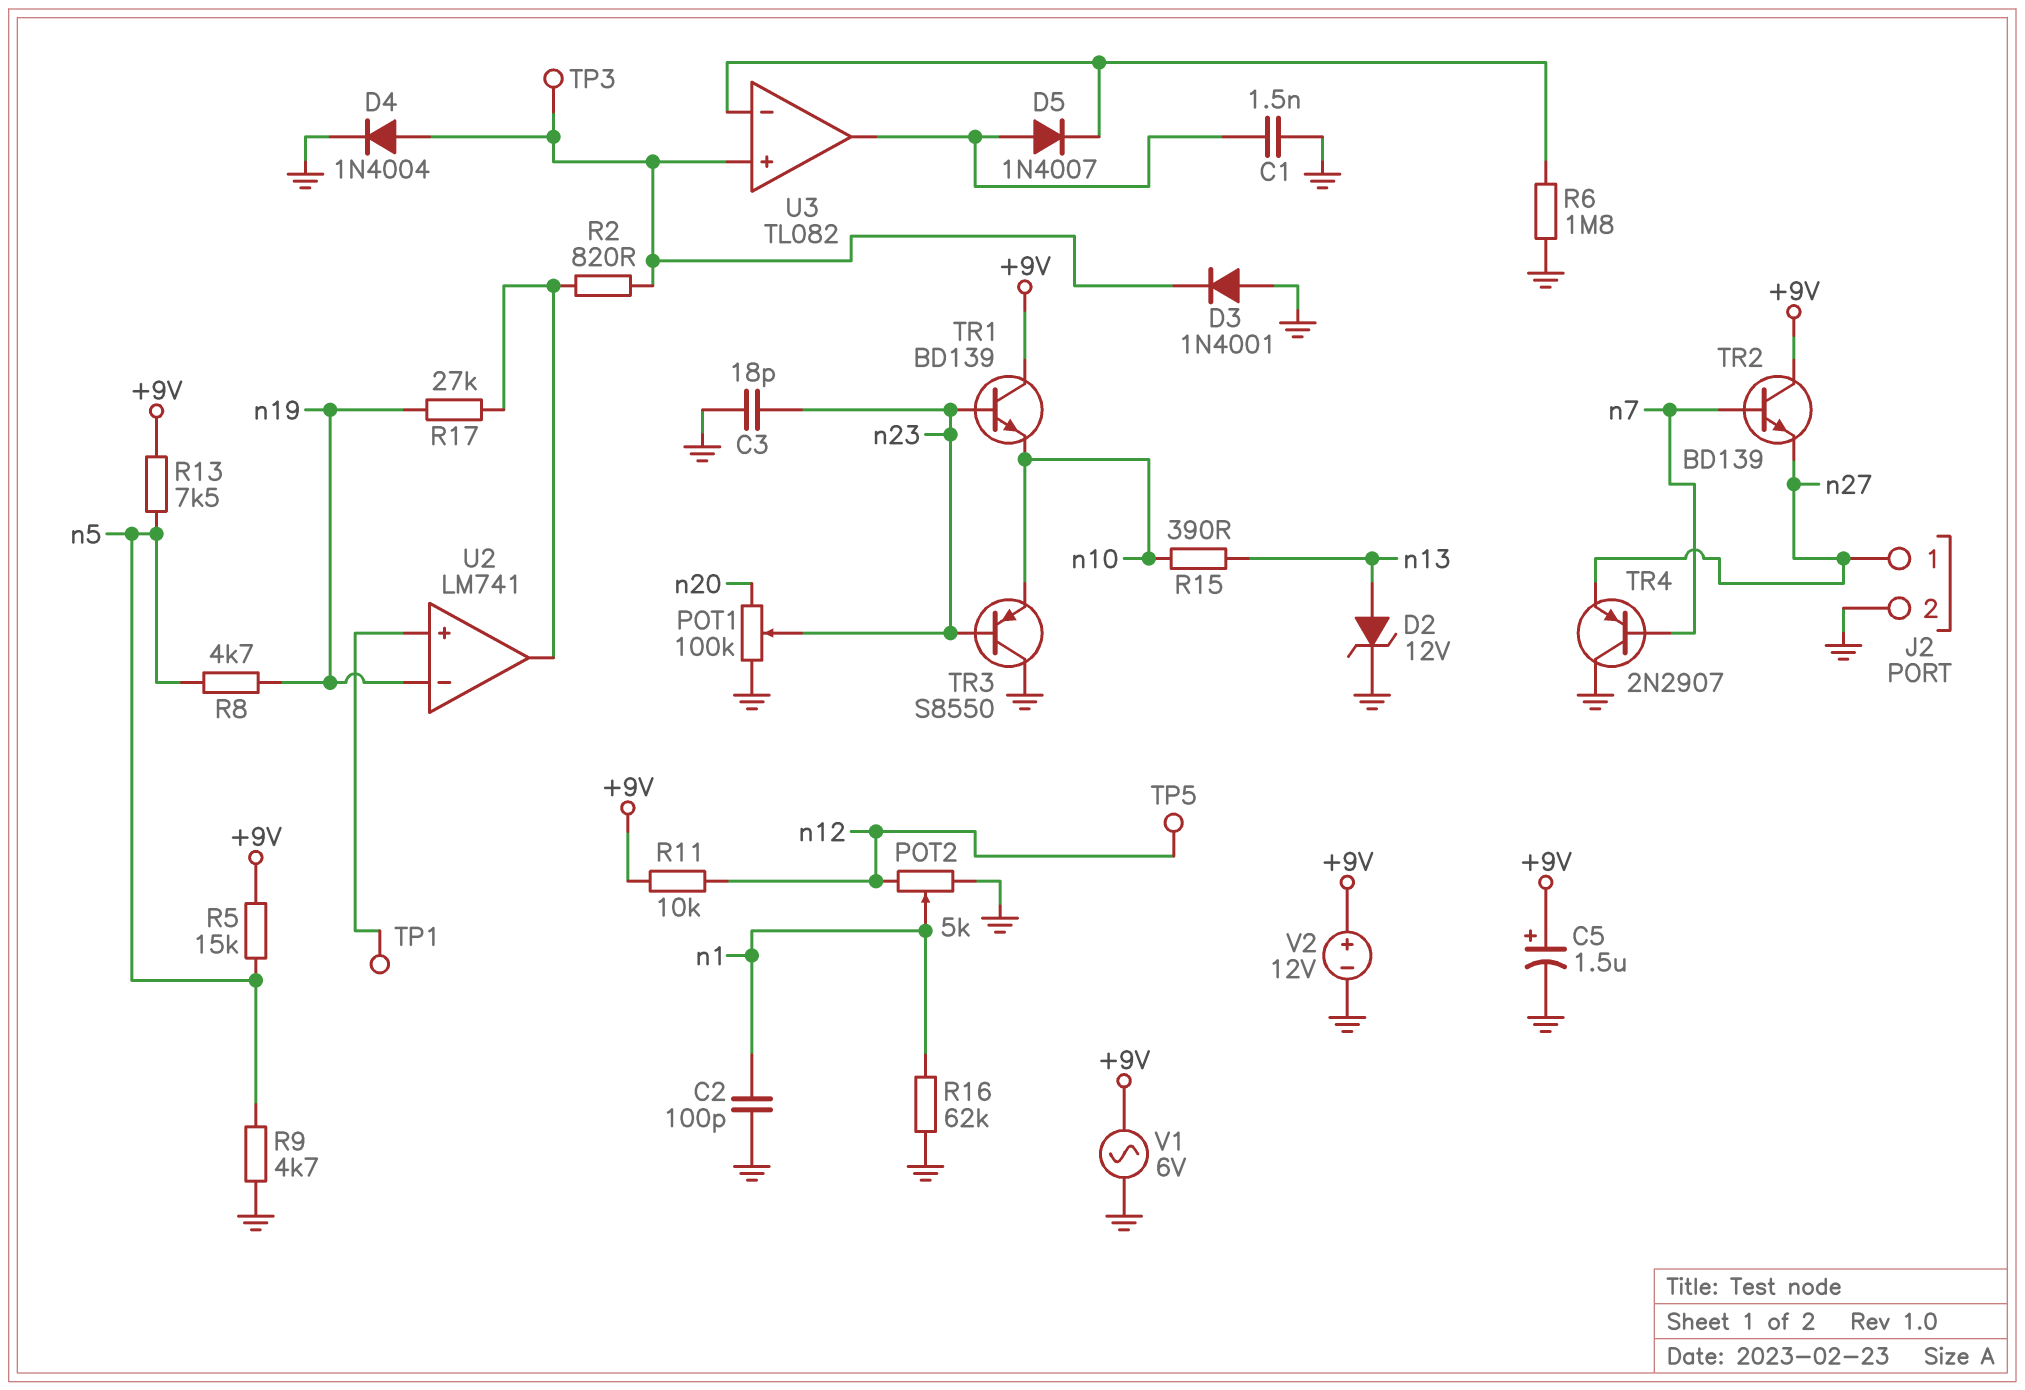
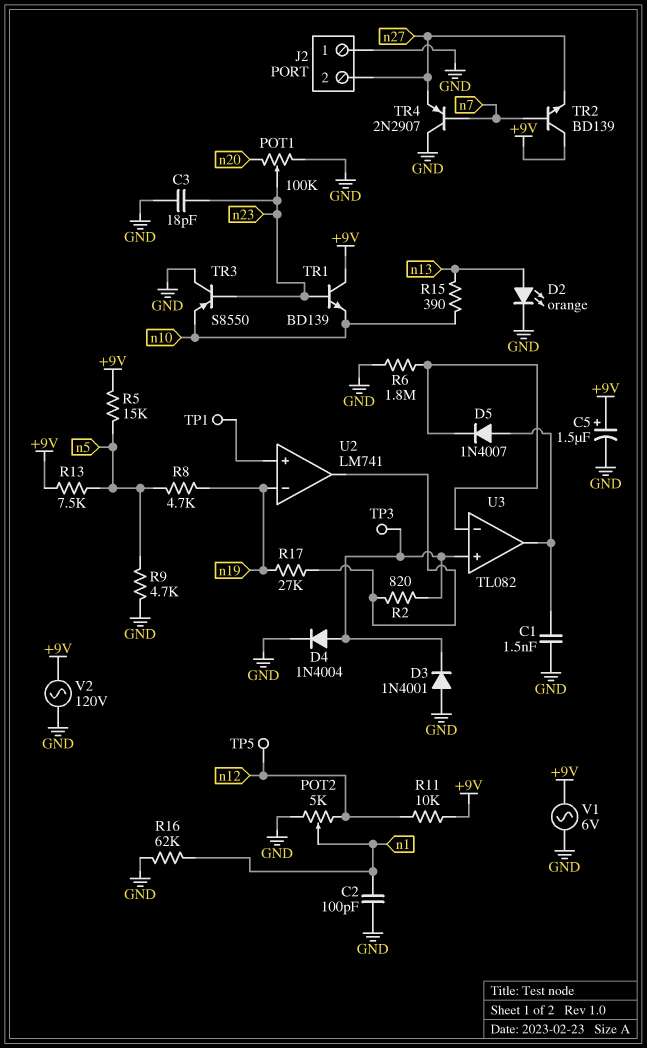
D2: zener 12V (A n13, K GND) -> LED orange (A n13, K GND)
J2 pin 1: n27 -> GND
J2 pin 2: GND -> n27
V2: 12V (plus +9V, minus GND) -> AC 120V (+9V, GND)

